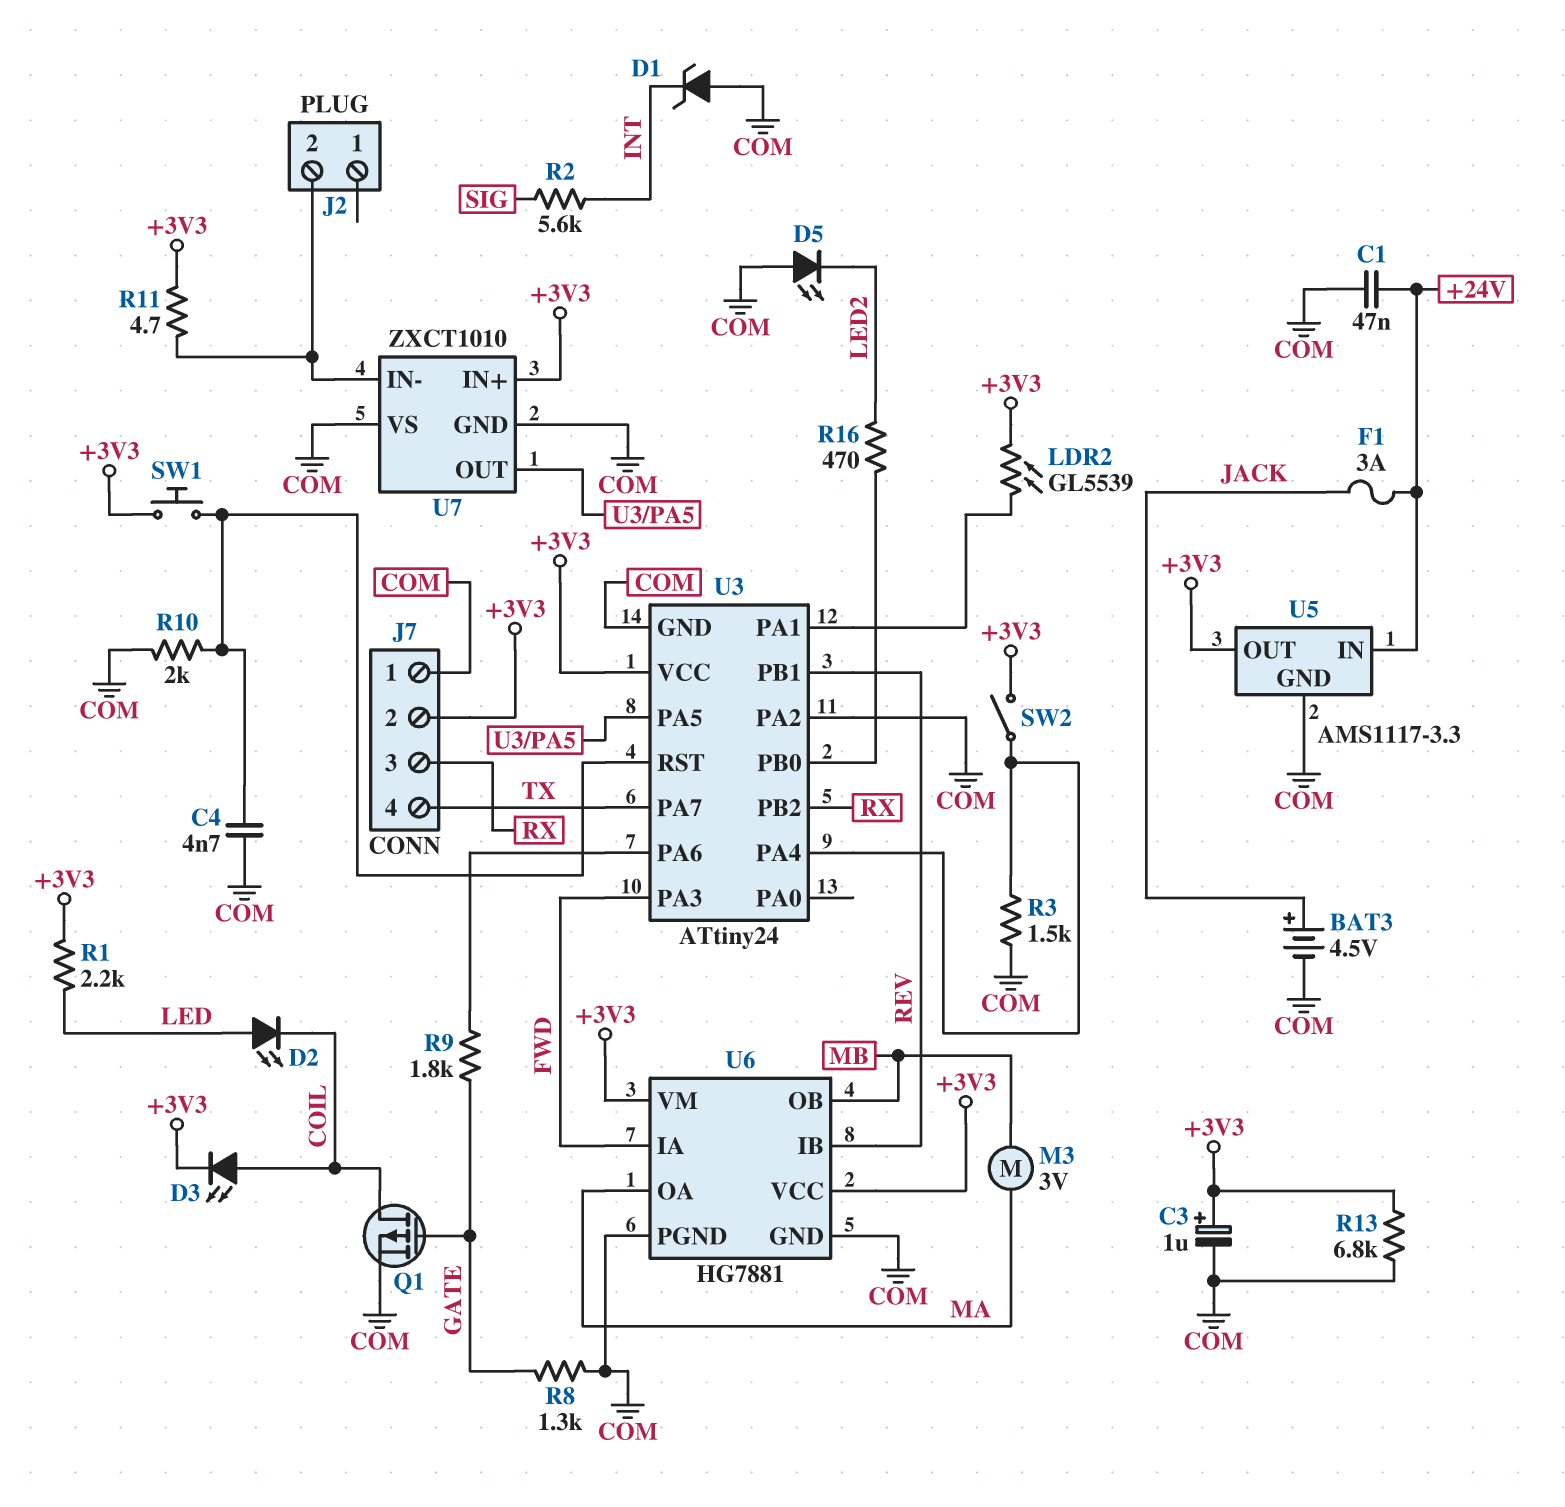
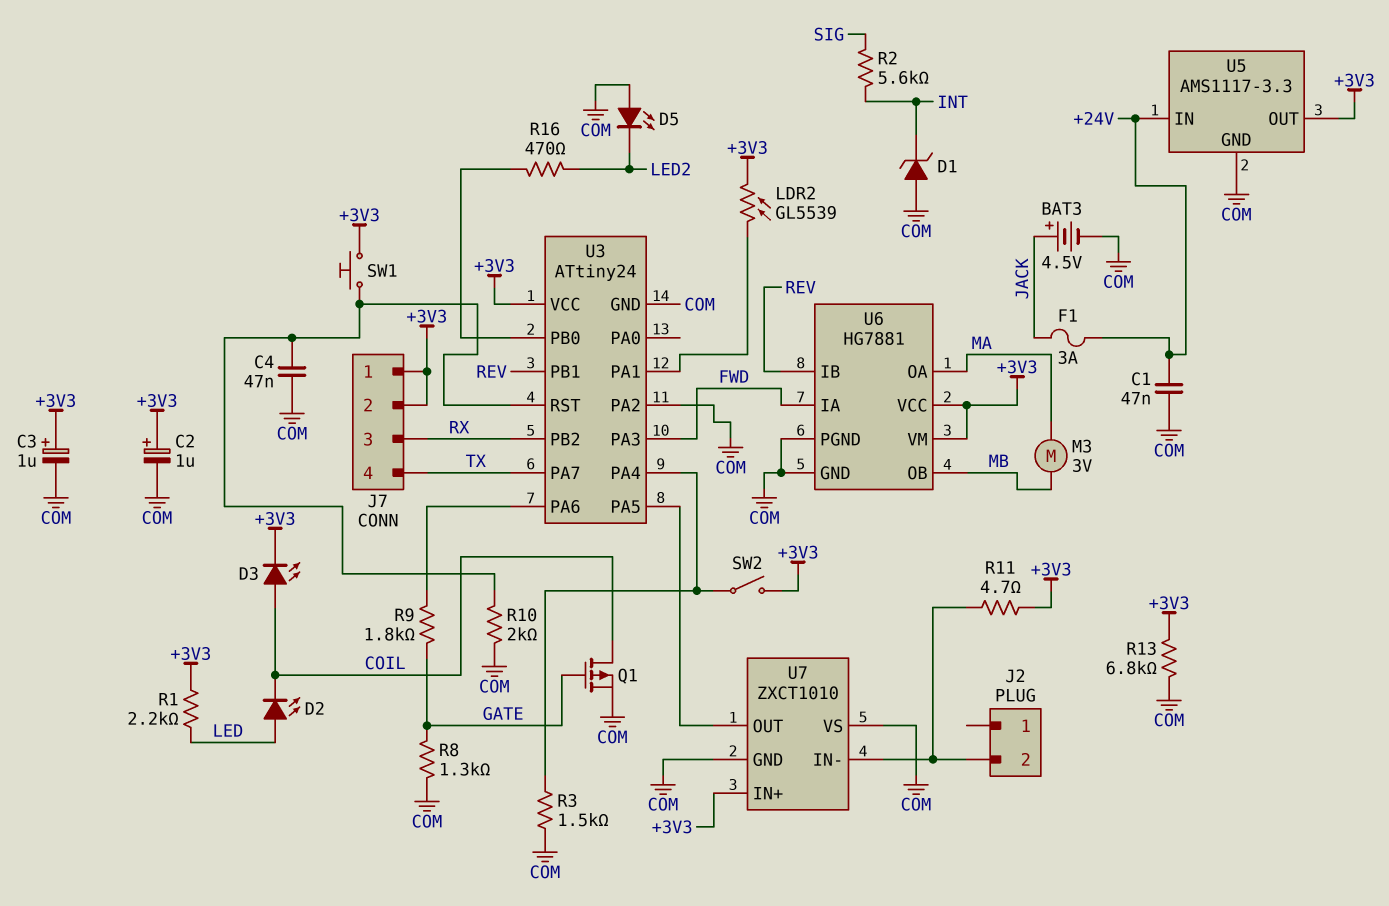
C2: none -> 1uF (plus +3V3, minus COM)
C4: 4.7nF (COM, U3/RST) -> 47nF (COM, U3/RST)
J7 pin 1: COM -> +3V3

